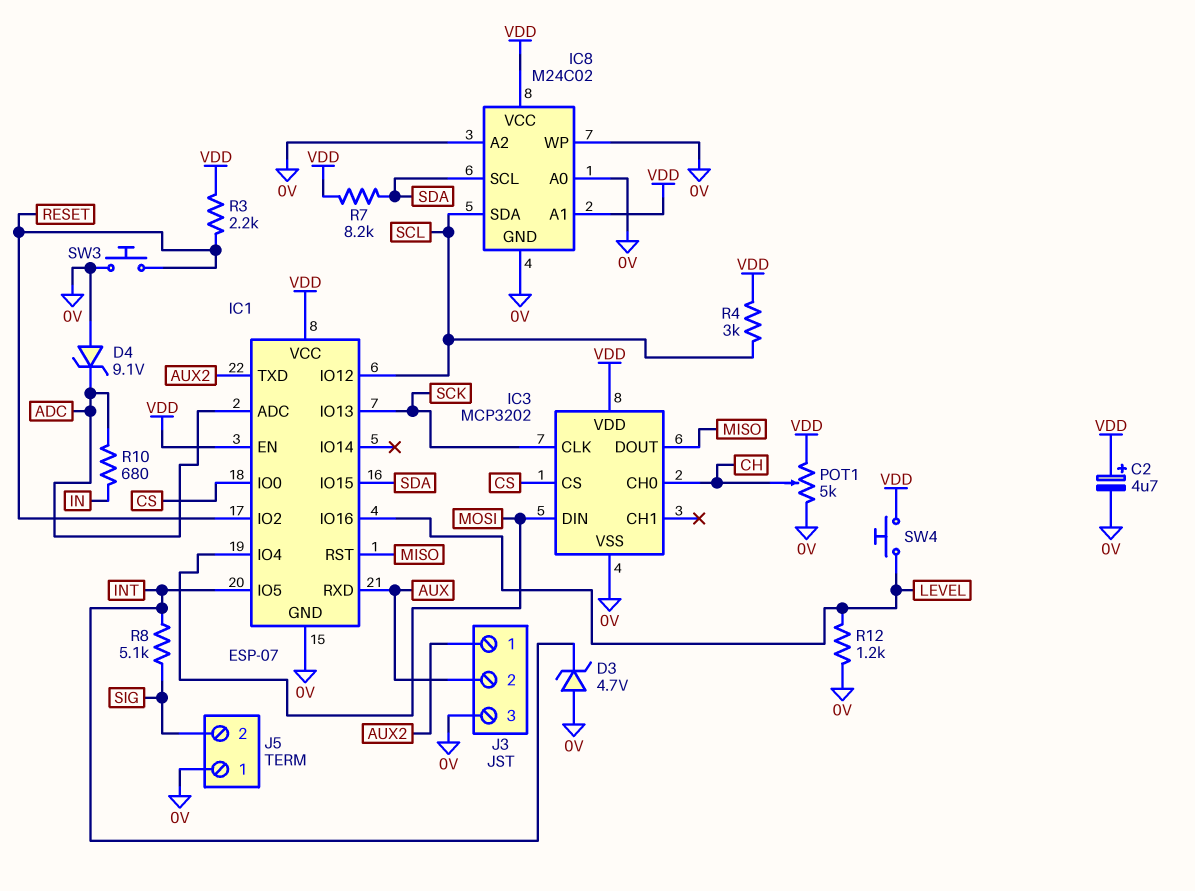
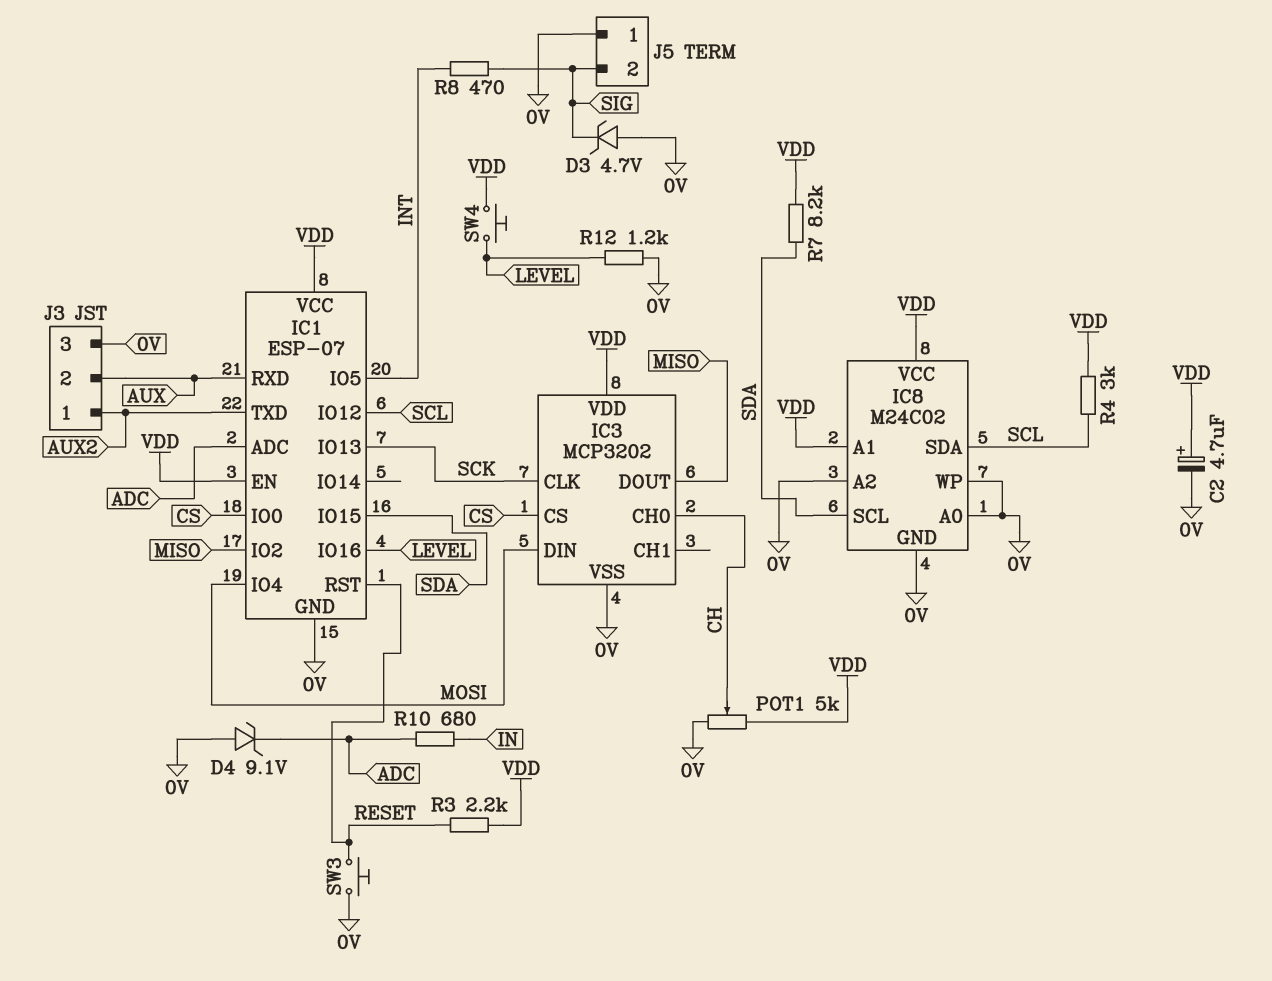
D3: zener 4.7V (A 0V, K INT) -> zener 4.7V (A 0V, K SIG)
IC1 pin IO2: RESET -> MISO
IC1 pin RST: MISO -> RESET
R8: 5.1k (INT, SIG) -> 470 (INT, SIG)

